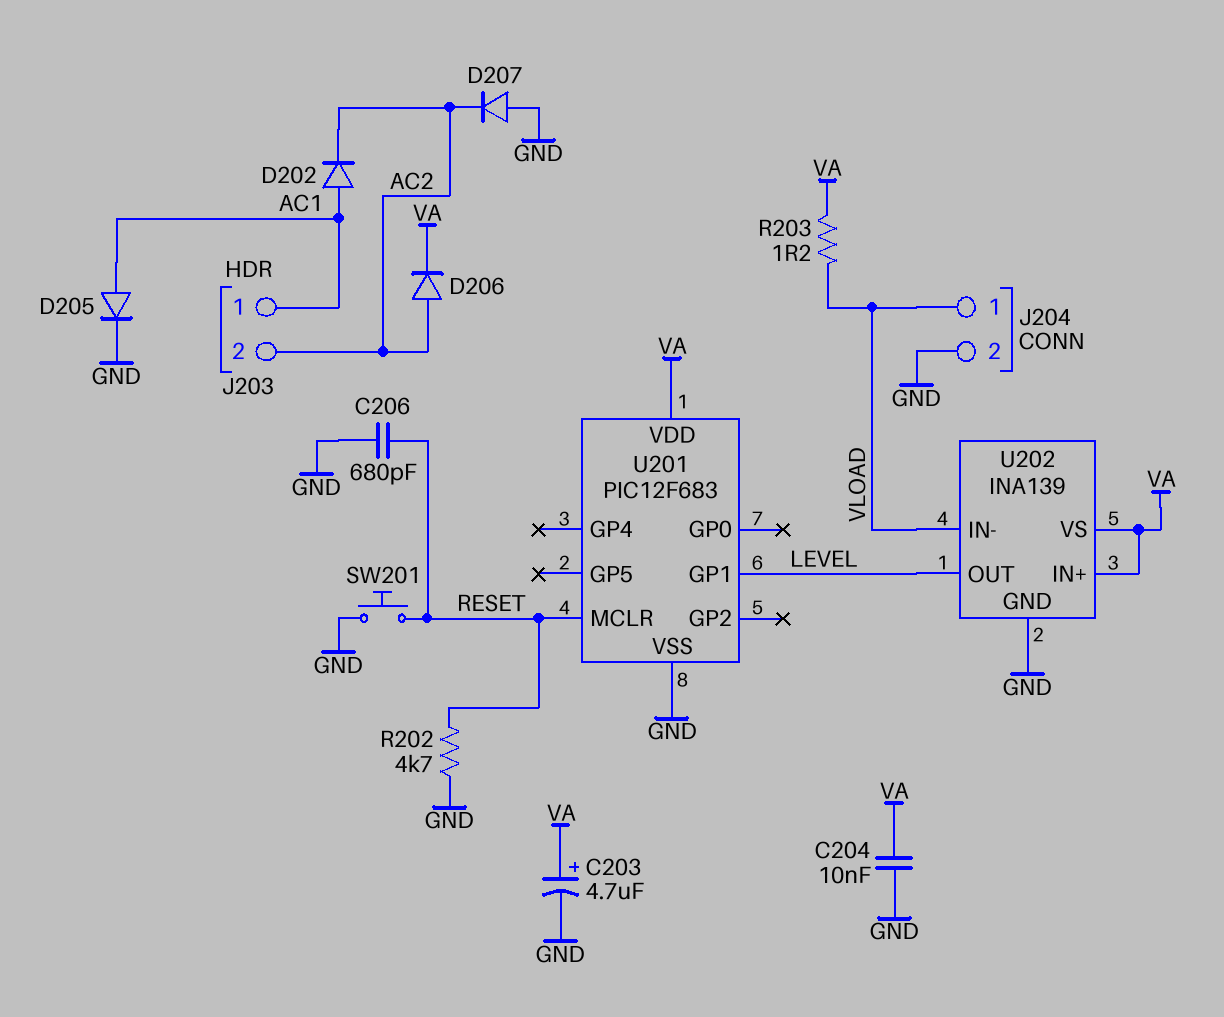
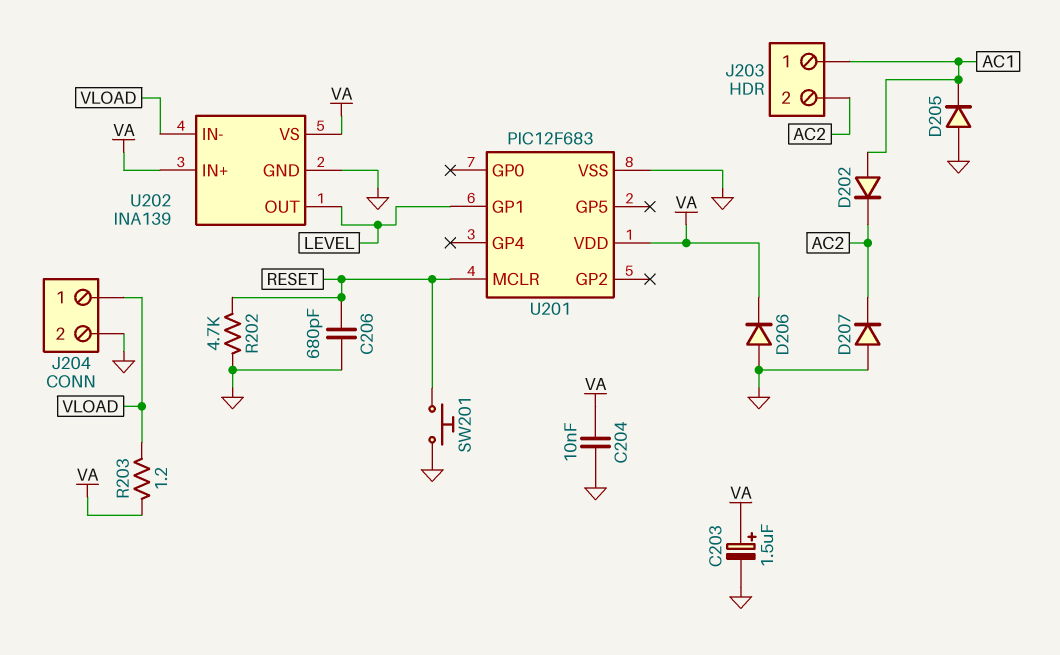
C203: 4.7uF (plus VA, minus GND) -> 1.5uF (plus VA, minus GND)
D205: diode (A AC1, K GND) -> diode (A GND, K AC1)
D206: diode (A AC2, K VA) -> diode (A GND, K VA)

